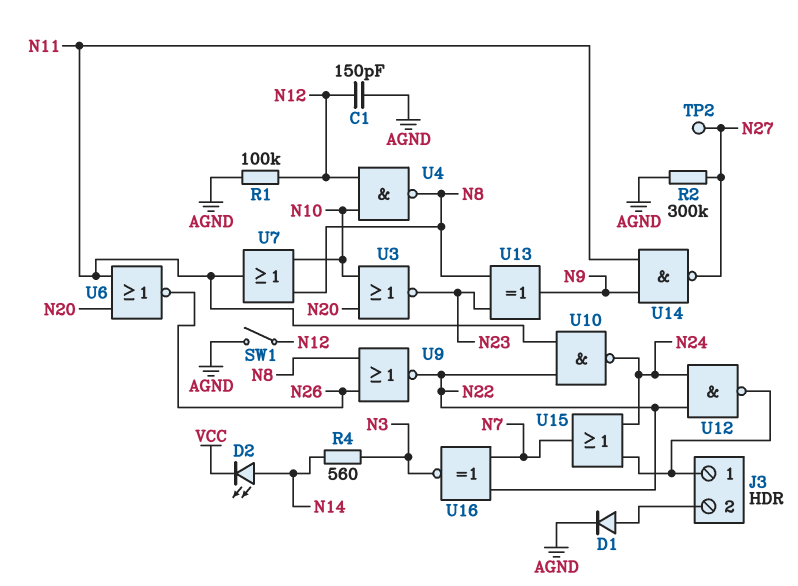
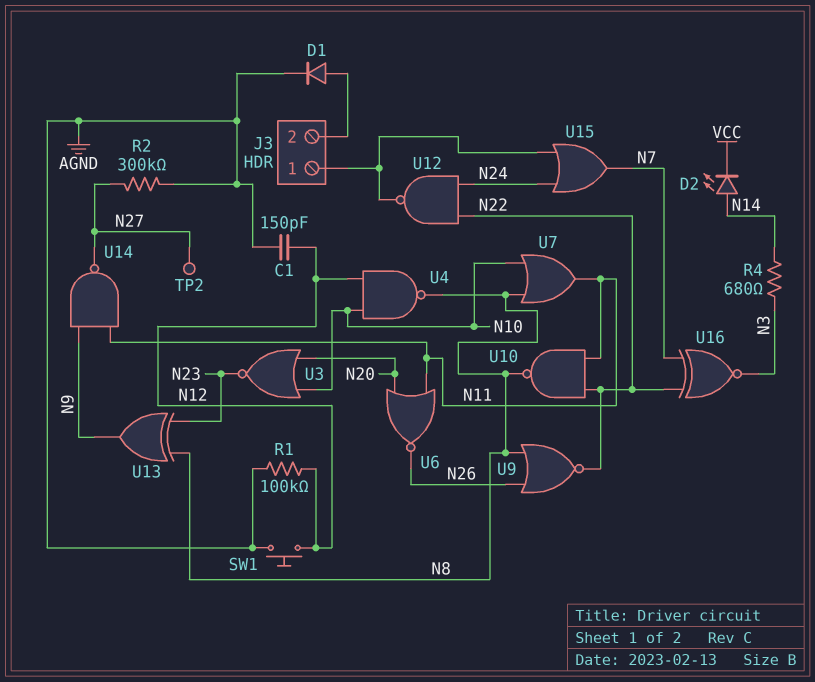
R4: 560 (N3, N14) -> 680 (N3, N14)
SW1: switch (AGND, N12) -> button (AGND, N12)
U10: NAND (in N11, in N22, out N24) -> NAND (in N11, in N22, out N8)

